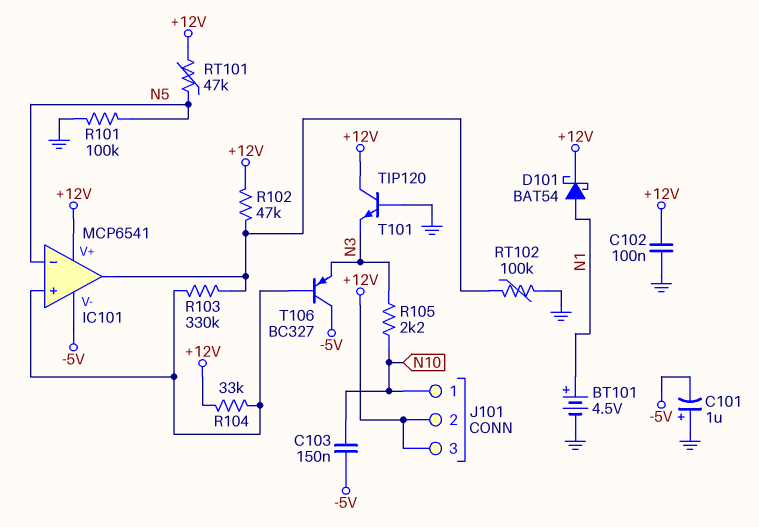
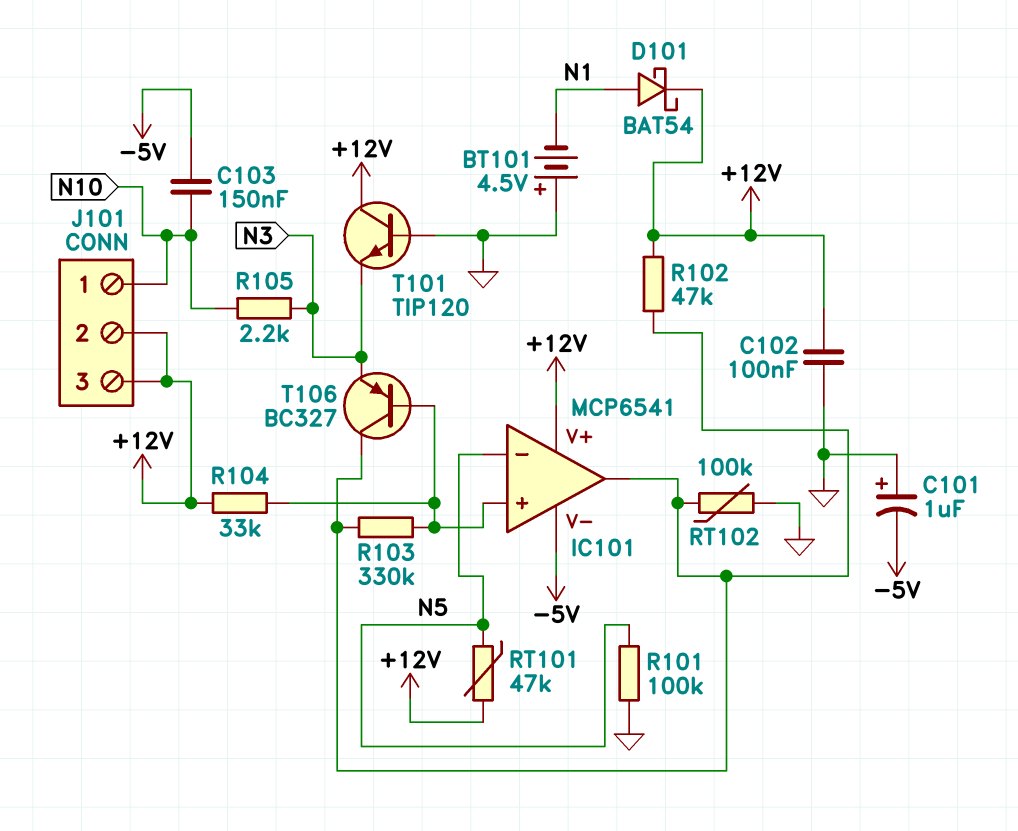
BT101: 4.5V (plus N1, minus GND) -> 4.5V (plus GND, minus N1)
T106: PNP BC327 (B IC101/in+, C -5V, E N3) -> PNP BC327 (B IC101/in+, C IC101/out, E N3)

